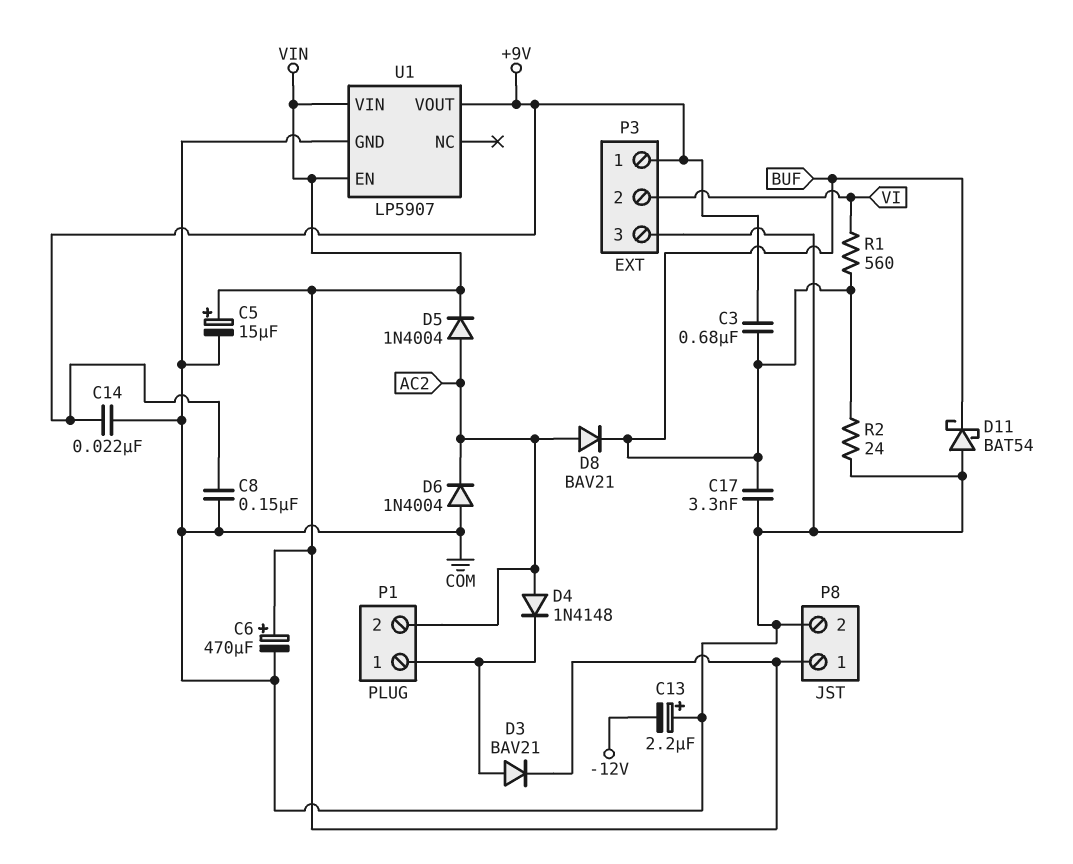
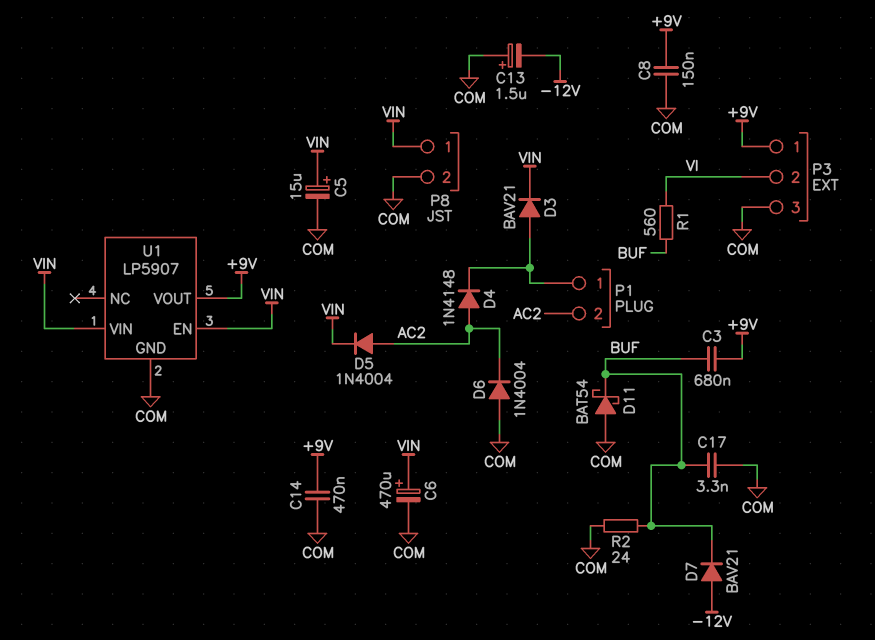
C13: 2.2uF (plus COM, minus -12V) -> 1.5uF (plus COM, minus -12V)
C14: 22nF (+9V, COM) -> 470nF (+9V, COM)
D7: none -> diode BAV21 (A -12V, K BUF)
D8: diode BAV21 (A AC2, K BUF) -> none

